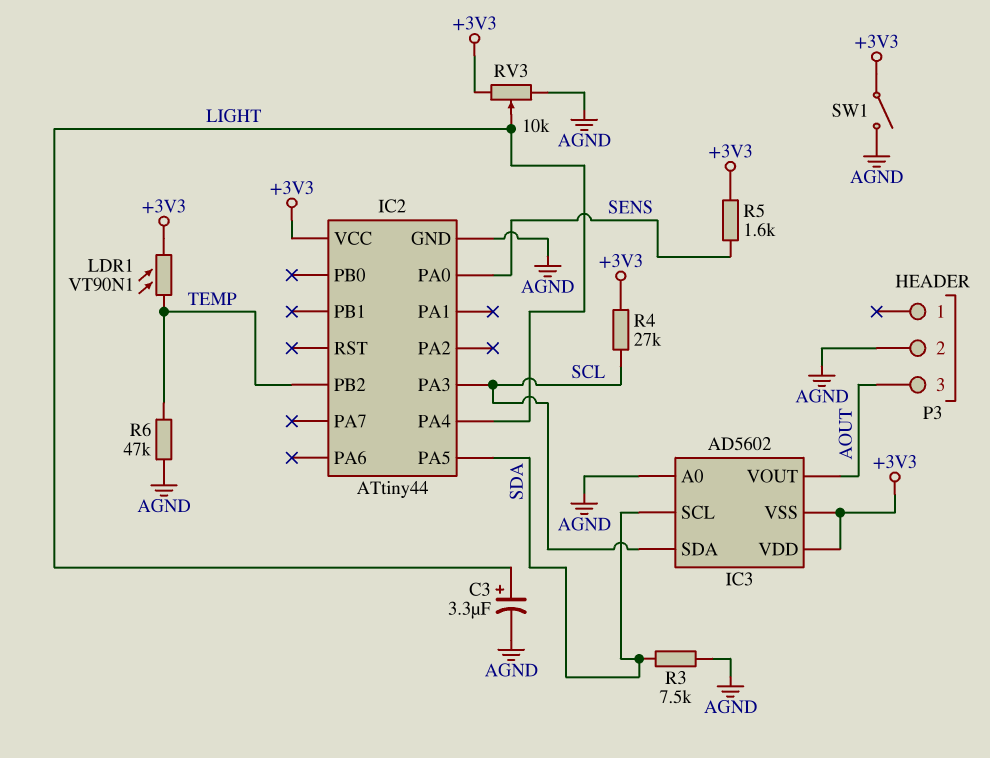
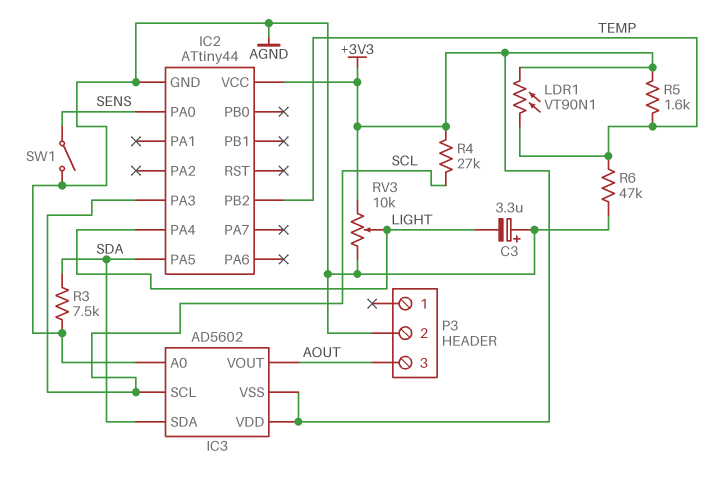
C3: 3.3uF (plus LIGHT, minus AGND) -> 3.3uF (plus AGND, minus LIGHT)
IC3 pin SCL: SDA -> SCL
IC3 pin SDA: SCL -> SDA
R5: 1.6k (+3V3, SENS) -> 1.6k (+3V3, TEMP)
SW1: switch (+3V3, AGND) -> switch (AGND, SENS)

